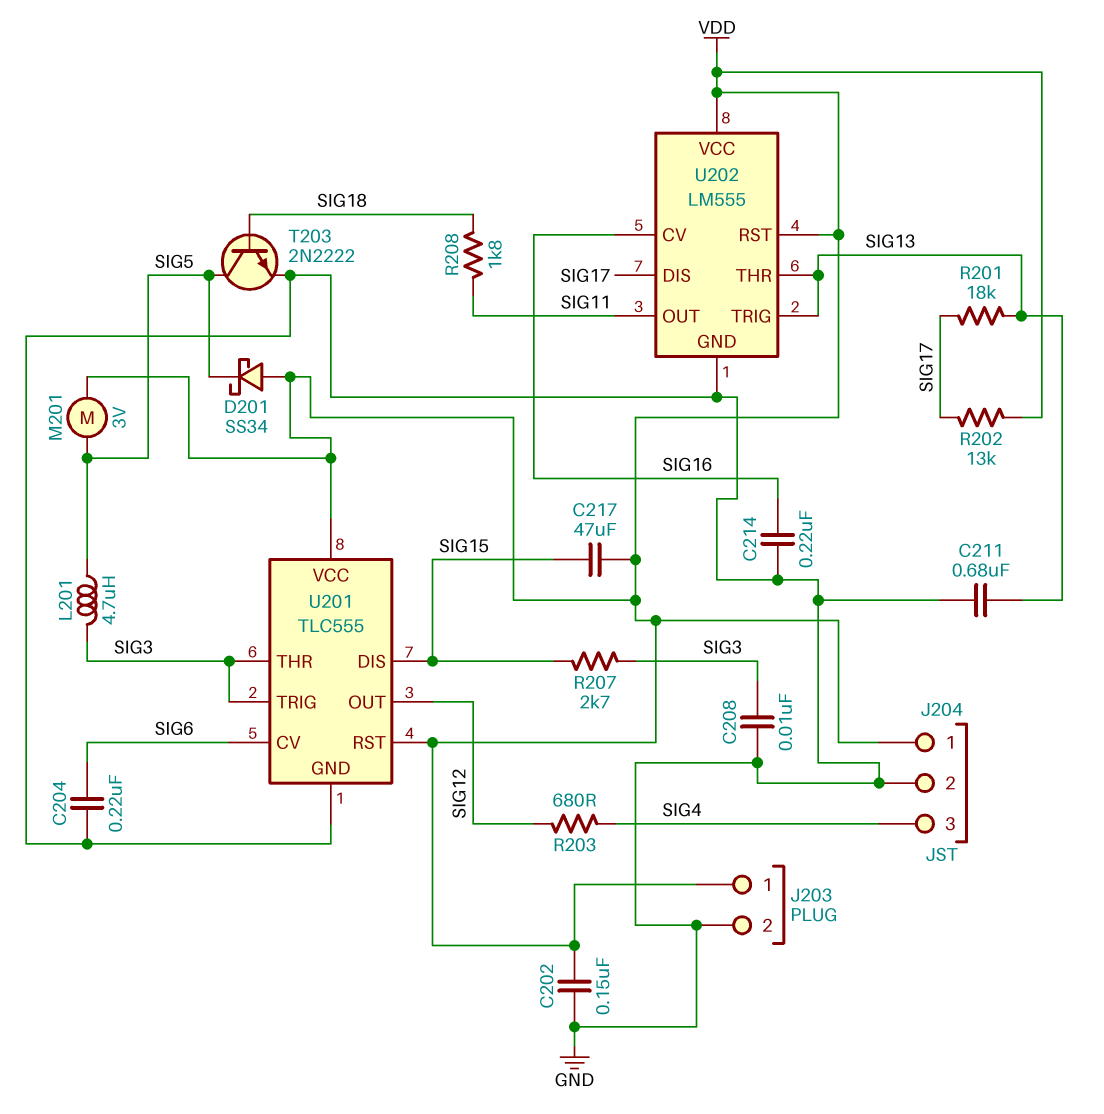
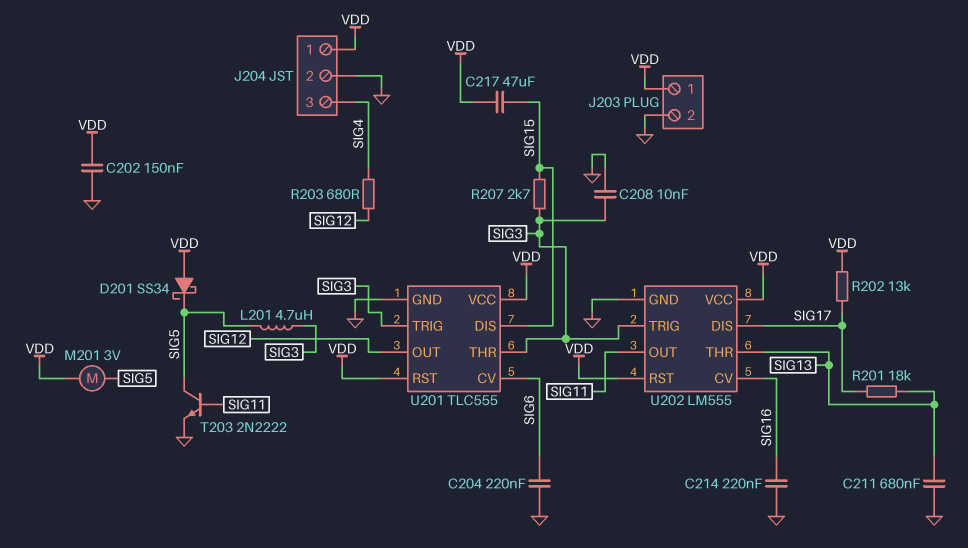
R208: 1.8k (SIG11, SIG18) -> none
T203: NPN 2N2222 (B SIG18, C SIG5, E GND) -> NPN 2N2222 (B SIG11, C SIG5, E GND)
U202 pin TRIG: SIG13 -> SIG3

